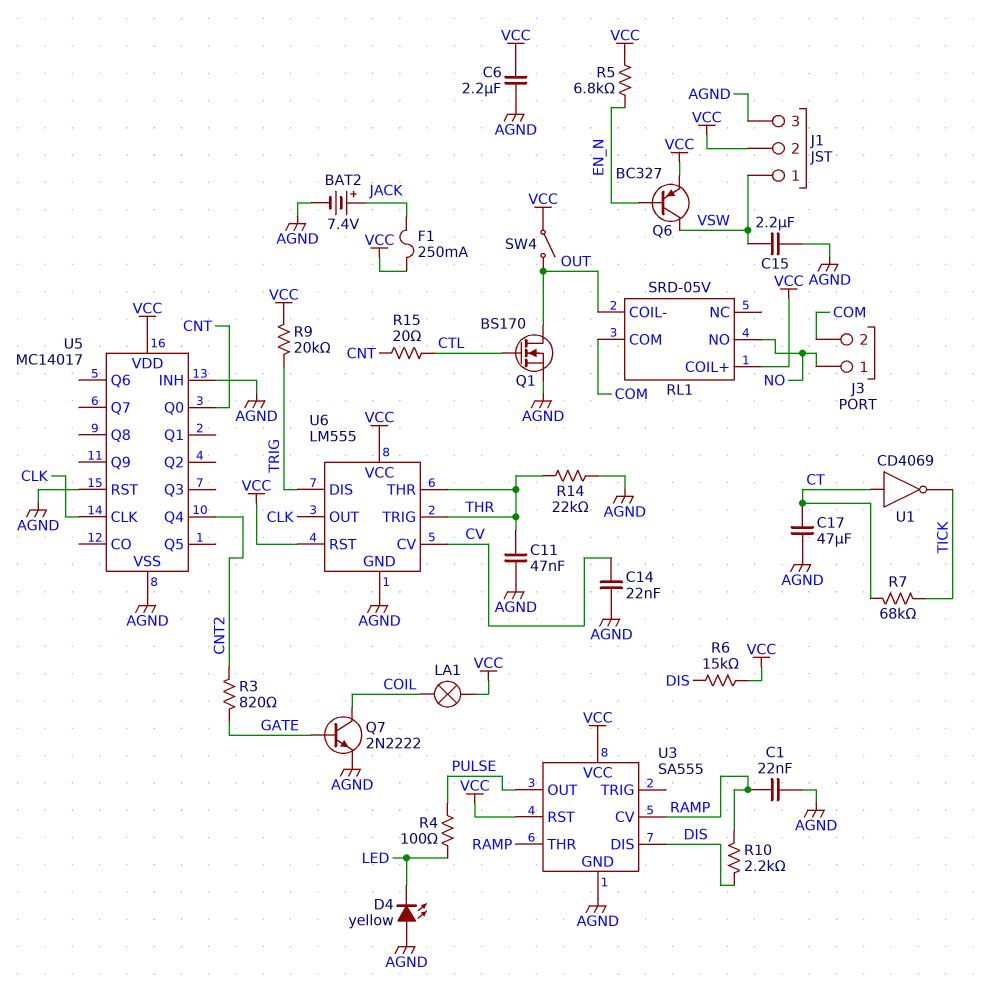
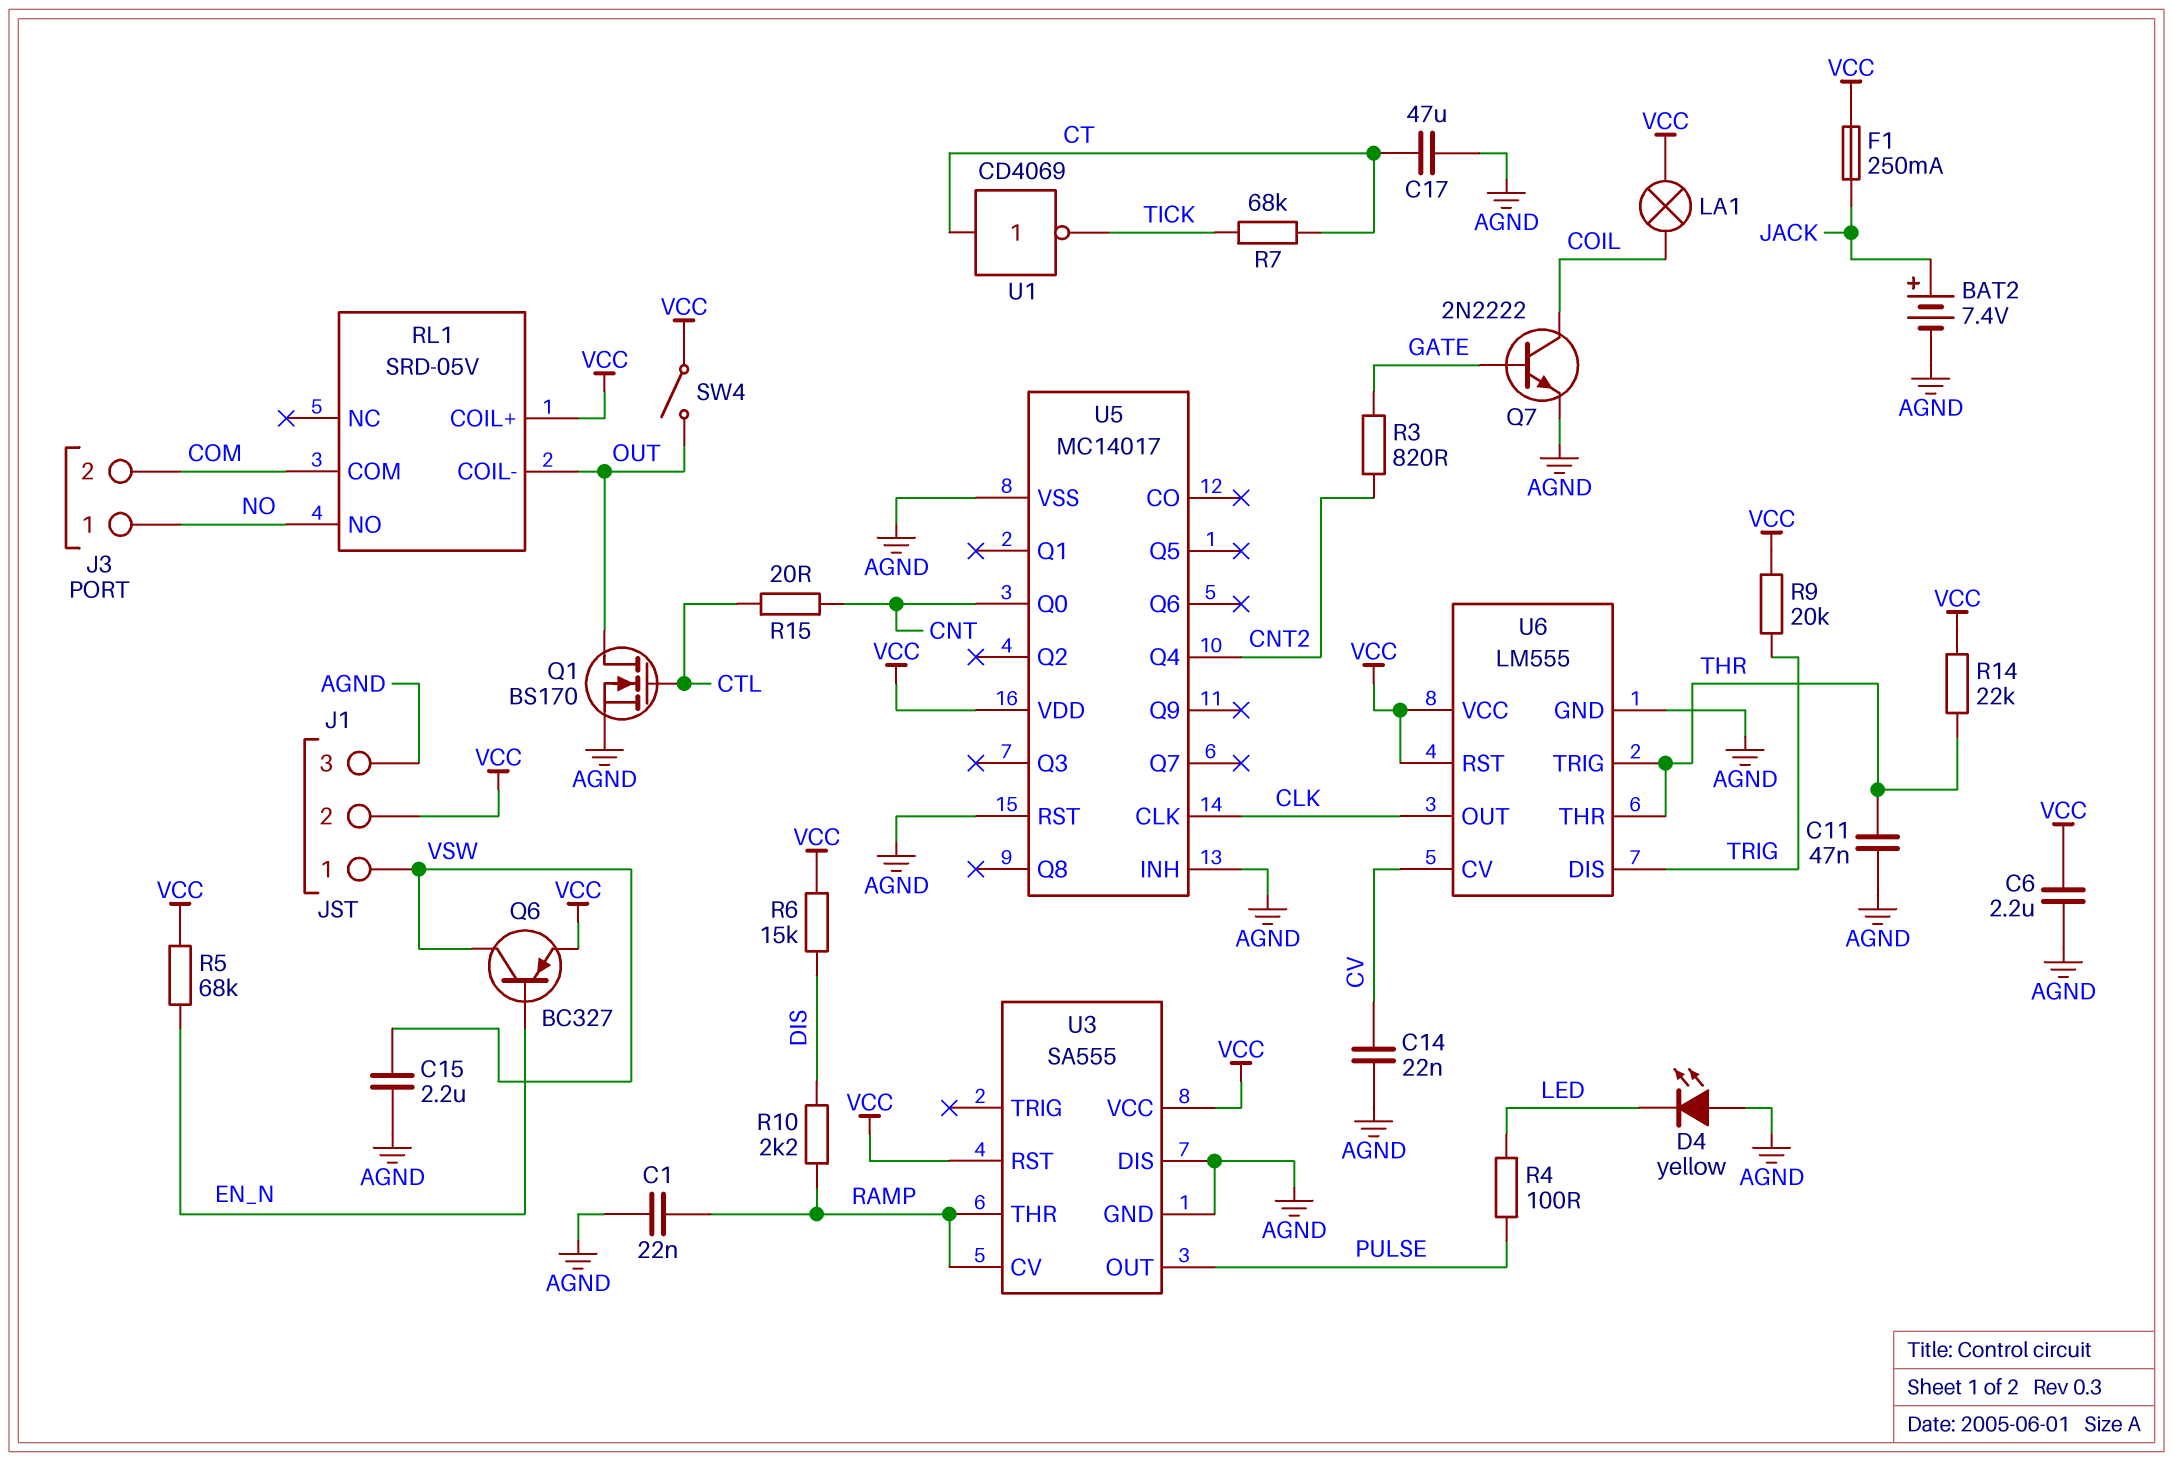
R5: 6.8k (EN_N, VCC) -> 68k (EN_N, VCC)
R14: 22k (AGND, THR) -> 22k (THR, VCC)
U3 pin DIS: DIS -> AGND

